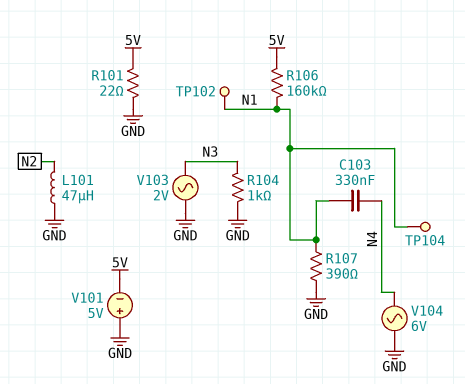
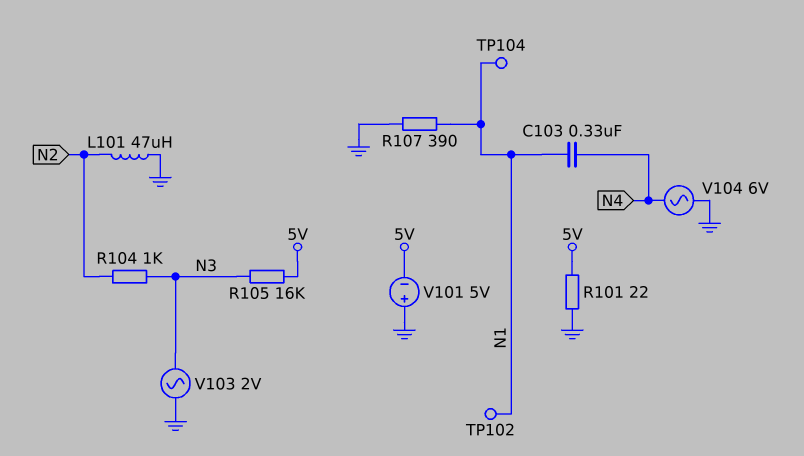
R104: 1k (GND, N3) -> 1k (N2, N3)
R105: none -> 16k (5V, N3)
R106: 160k (5V, N1) -> none

